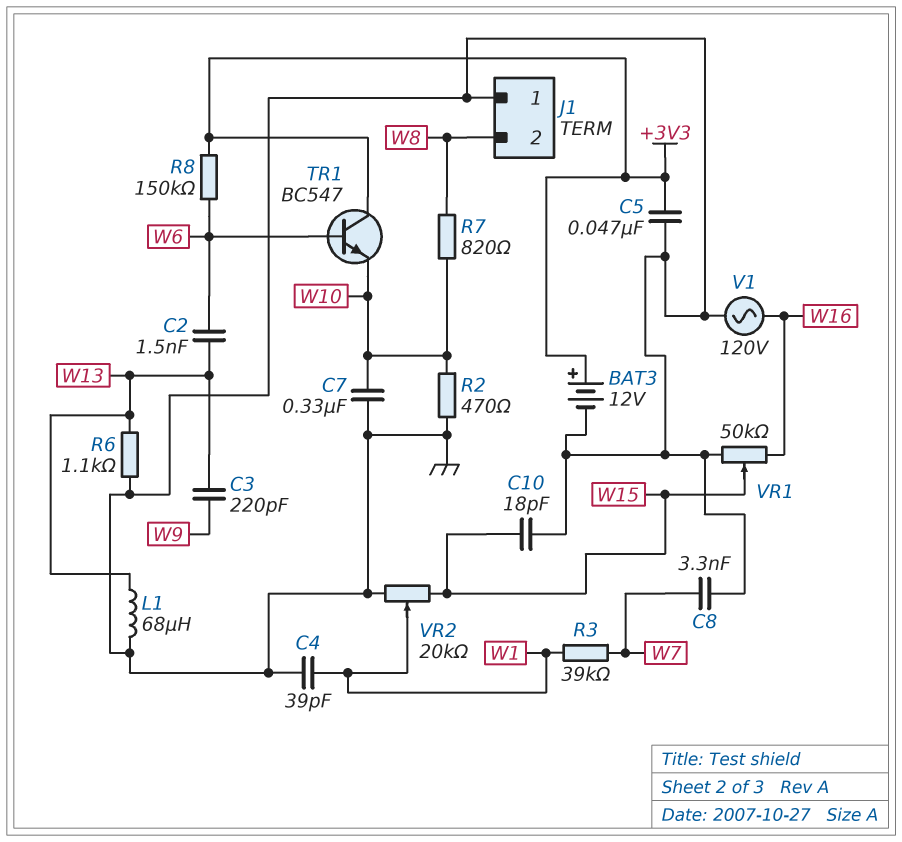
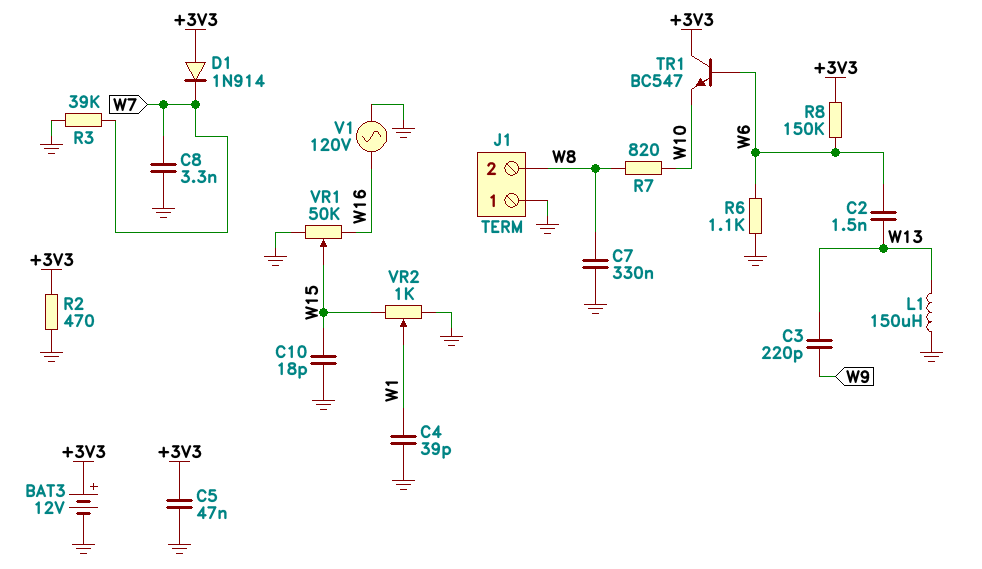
C7: 330nF (GND, W10) -> 330nF (GND, W8)
D1: none -> diode 1N914 (A +3V3, K W7)
L1: 68uH (GND, W13) -> 150uH (GND, W13)
R2: 470 (GND, W10) -> 470 (+3V3, GND)
R3: 39k (W1, W7) -> 39k (GND, W7)
R6: 1.1k (GND, W13) -> 1.1k (GND, W6)
VR2: 20k (GND, W15, wiper W1) -> 1k (GND, W15, wiper W1)

